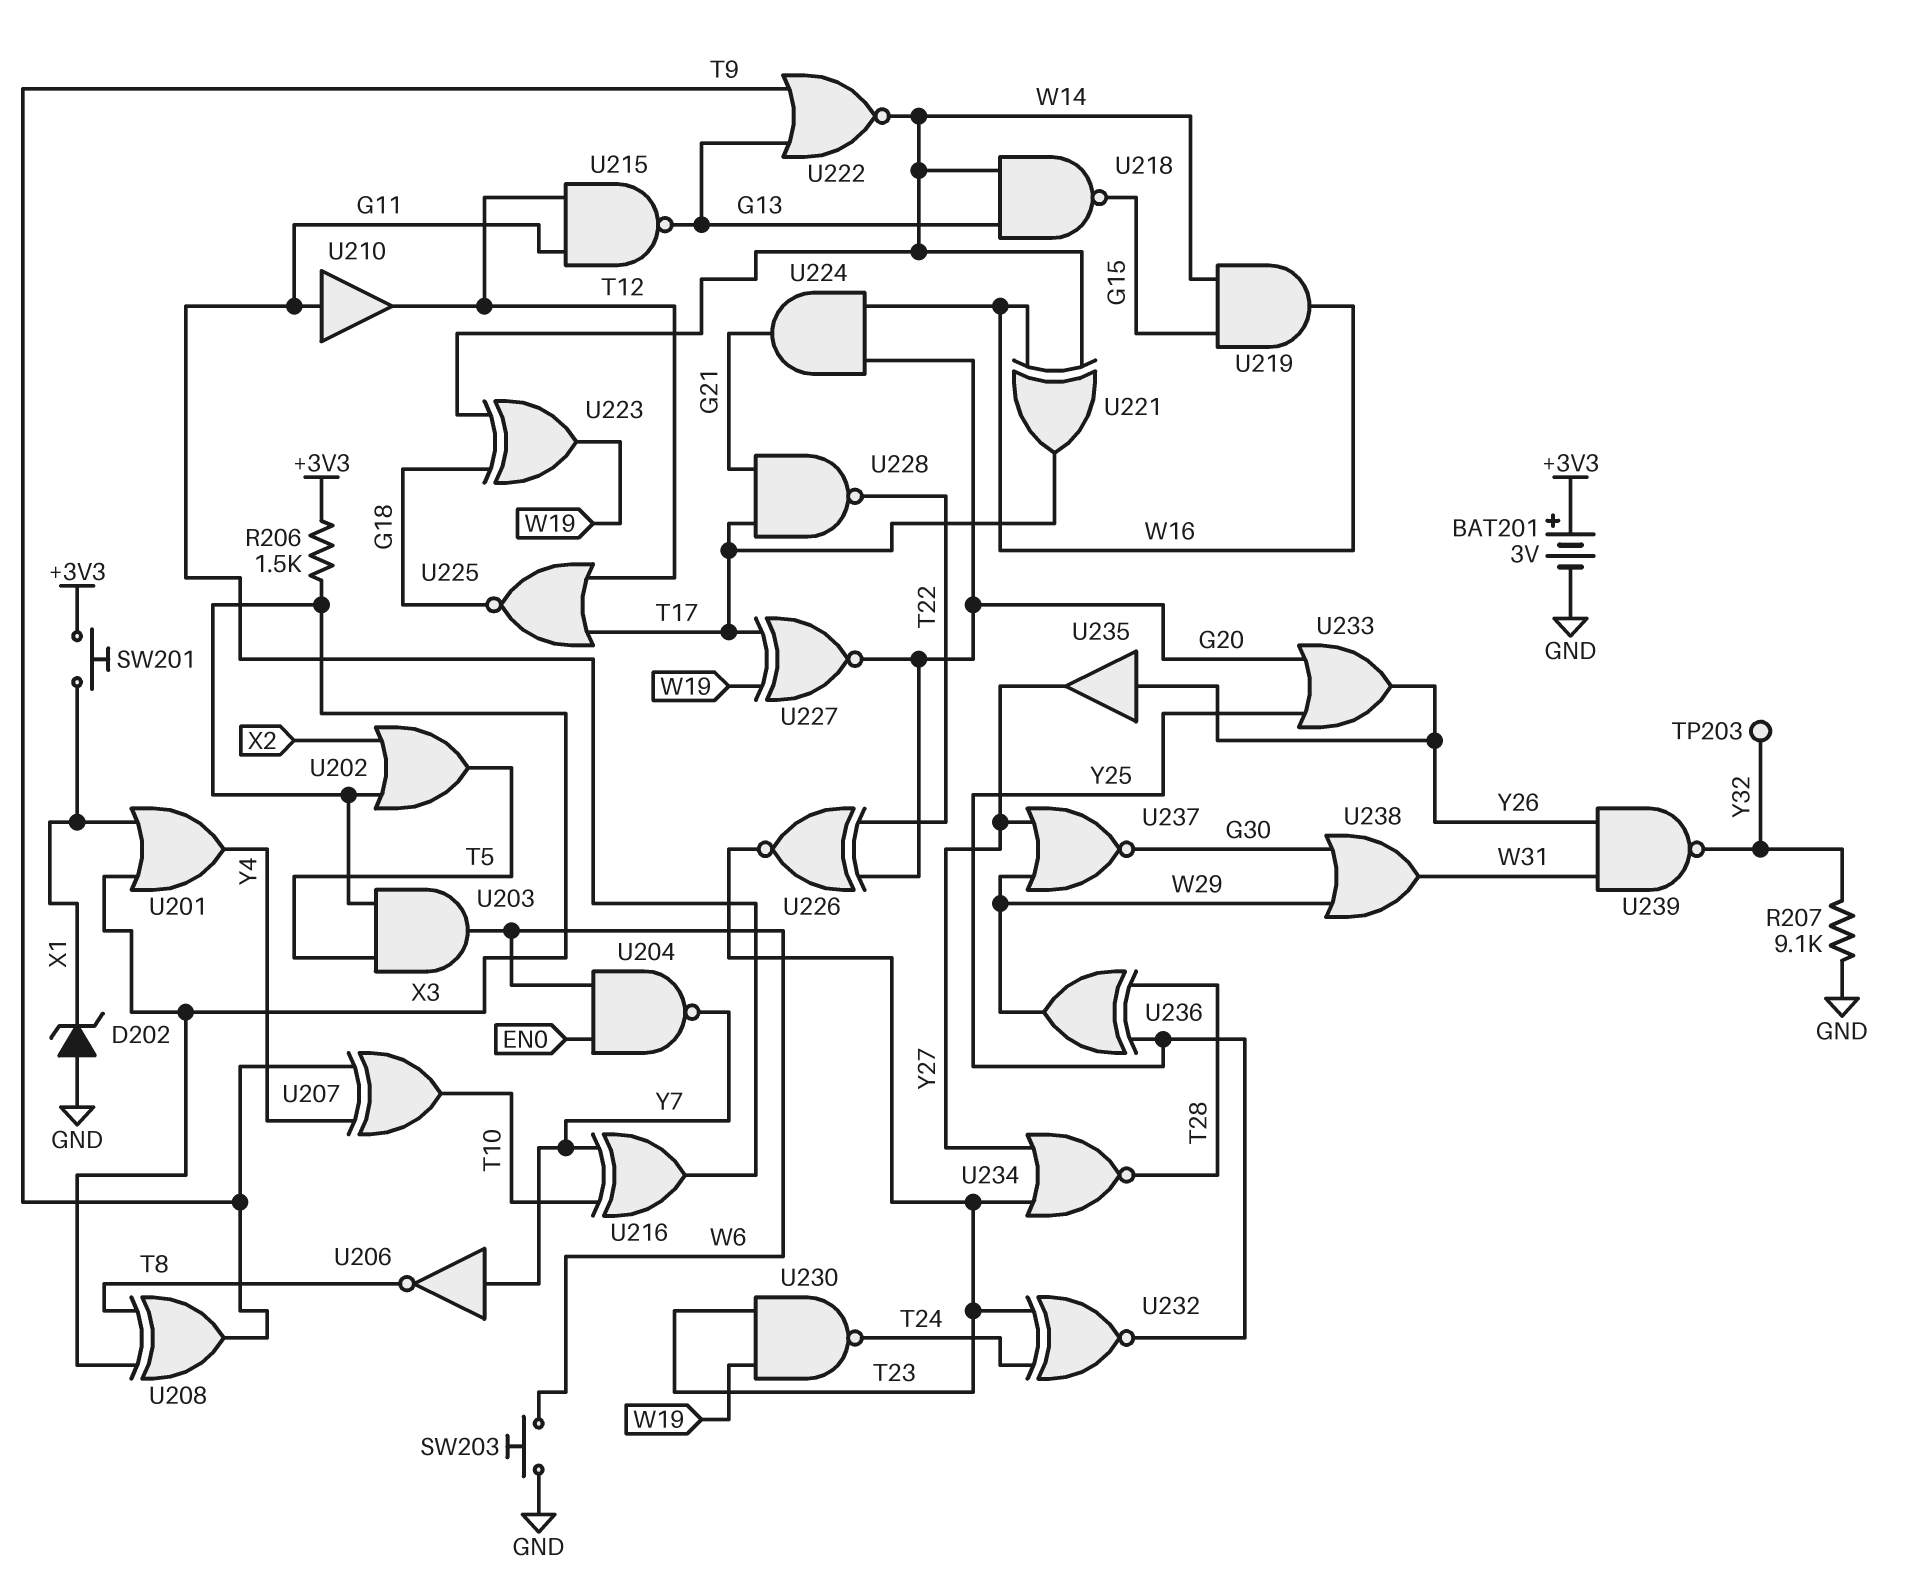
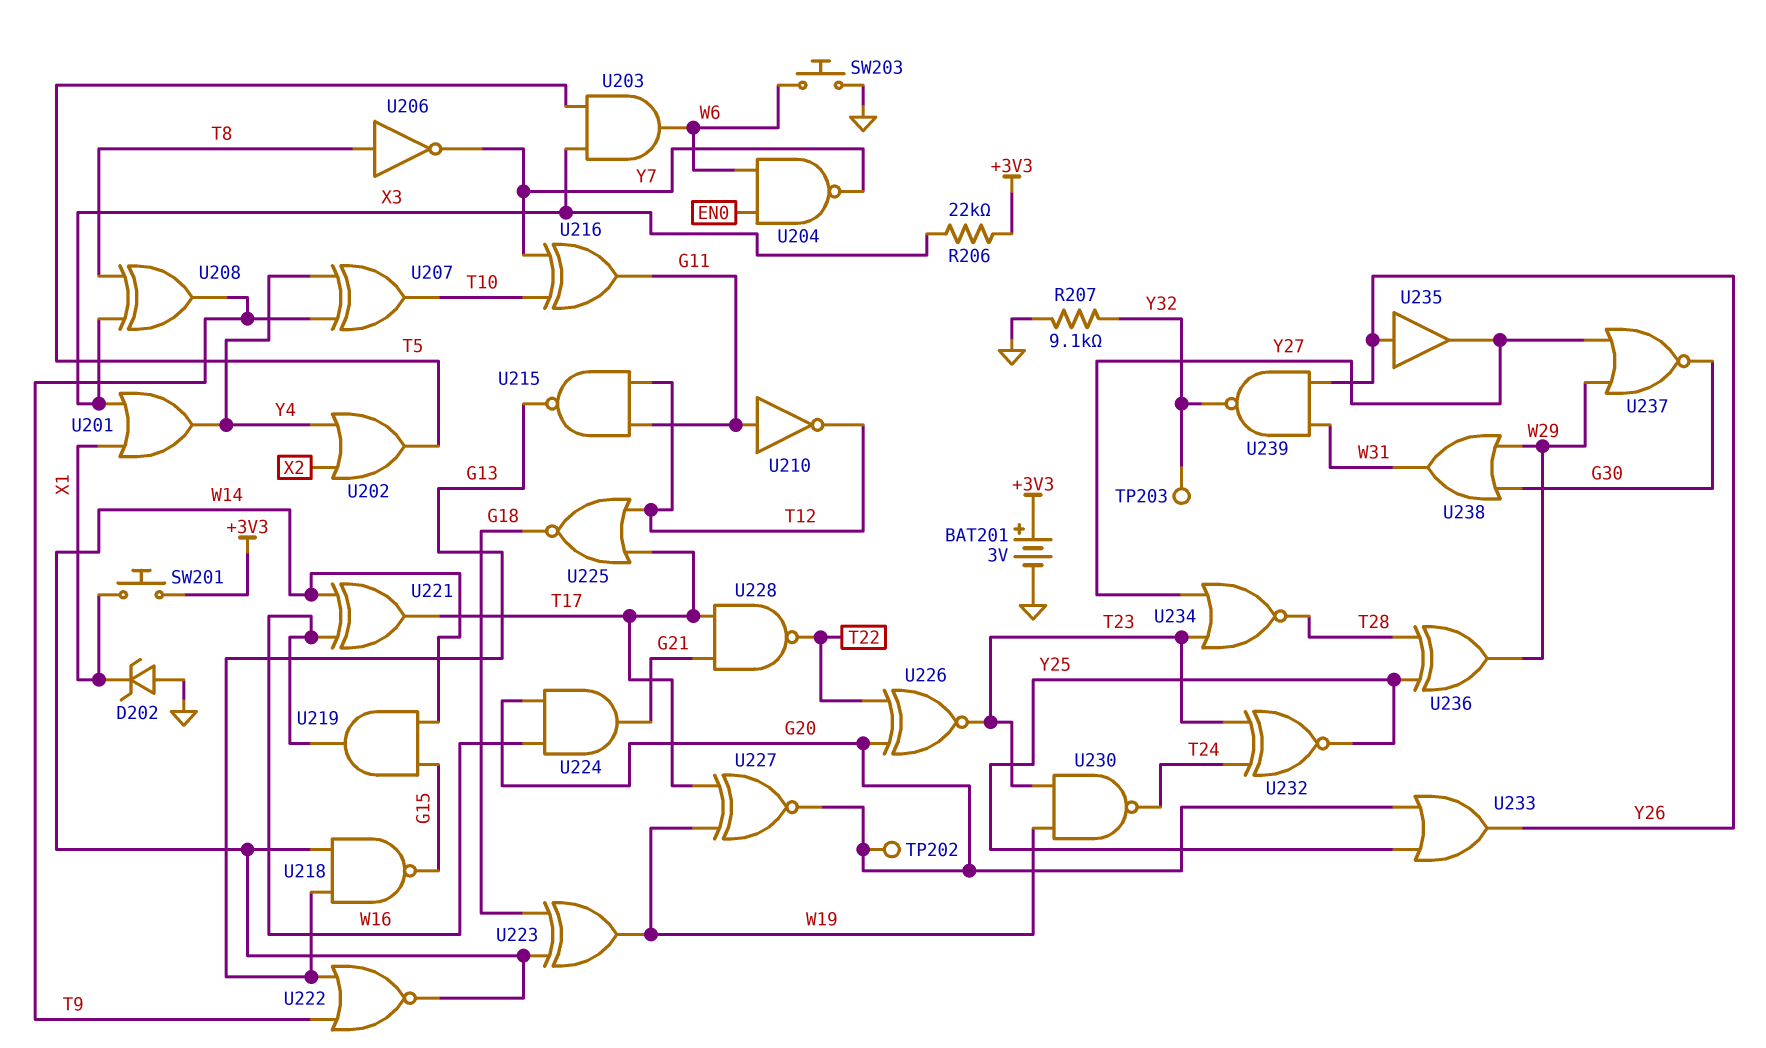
R206: 1.5k (+3V3, X3) -> 22k (+3V3, X3)
TP202: none -> test point (G20)
U202: OR (in X2, in X3, out T5) -> OR (in X2, in Y4, out T5)
U206: NOT (in Y7, out T8) -> NOT (in T8, out Y7)
U210: buffer (in G11, out T12) -> NOT (in G11, out T12)

